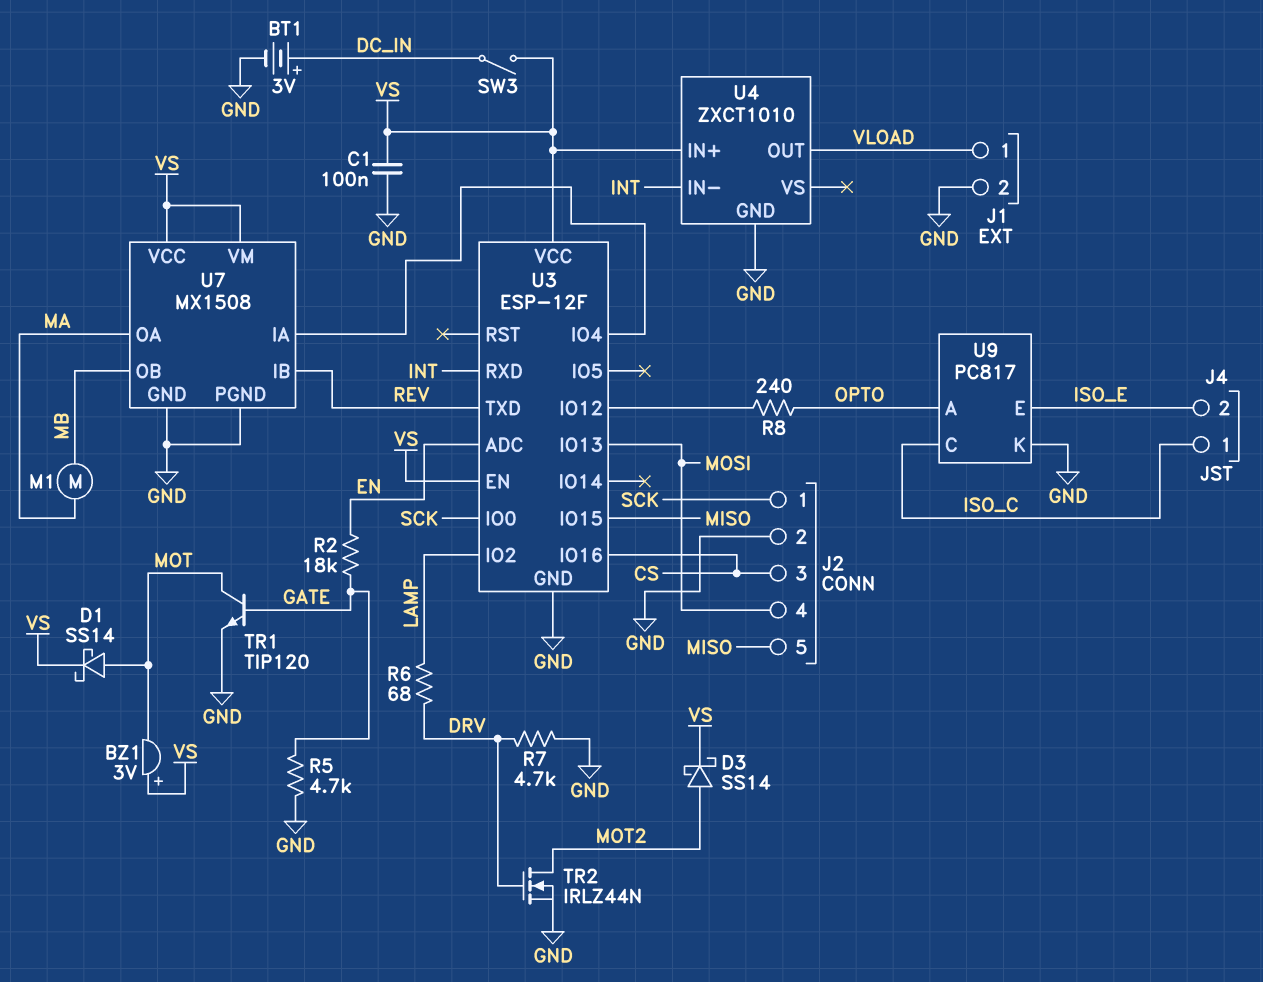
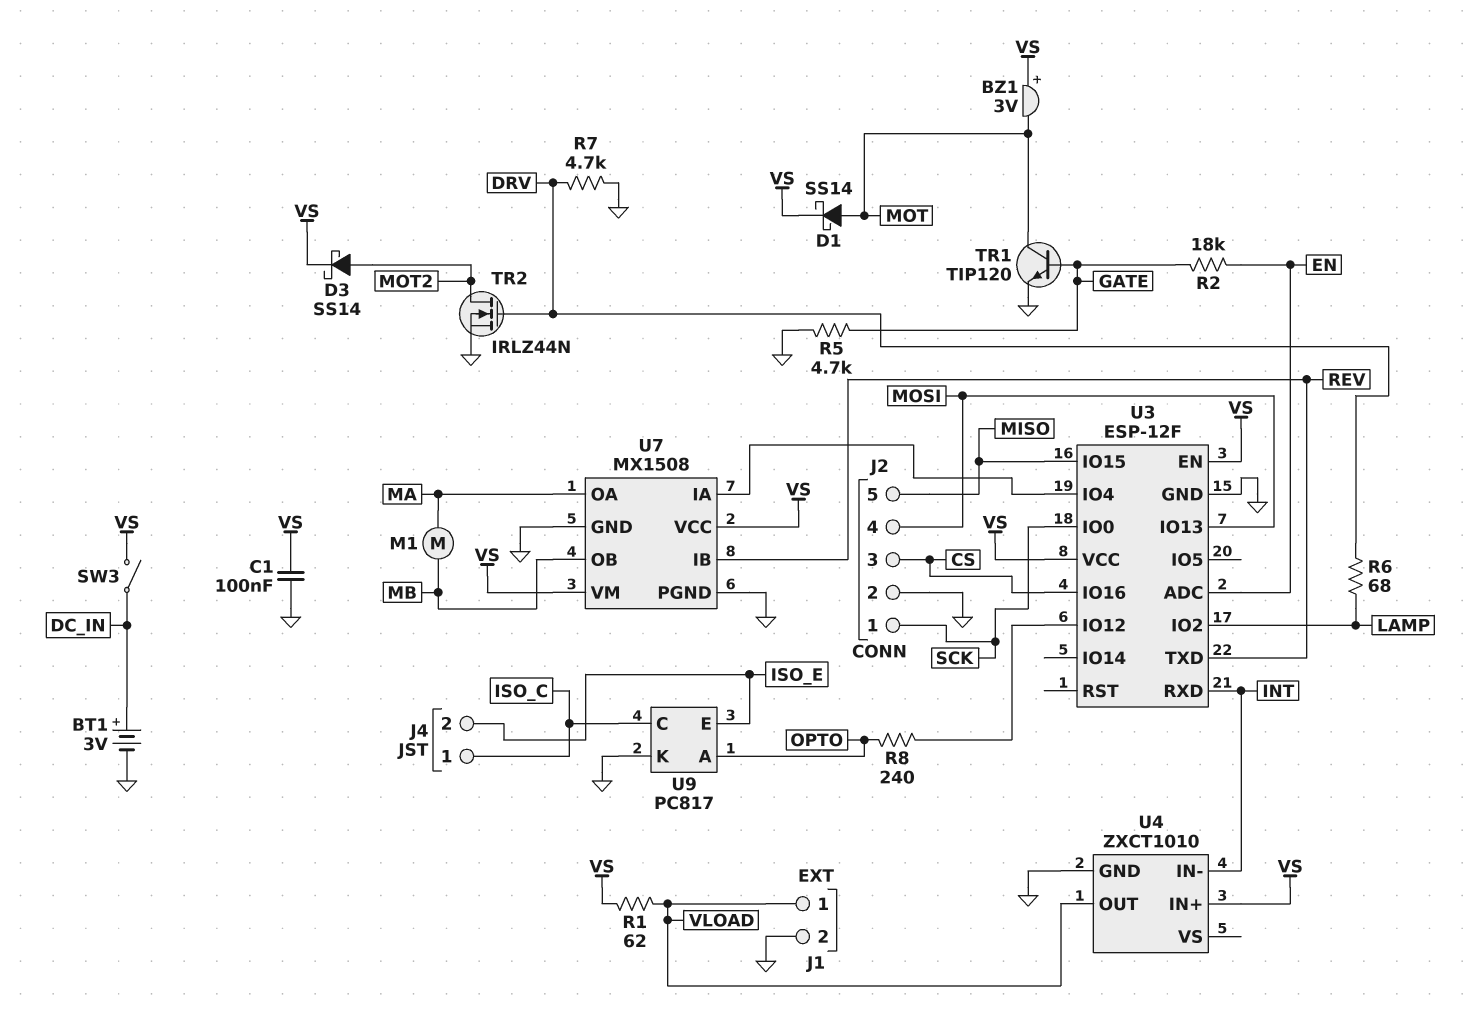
R1: none -> 62 (VLOAD, VS)

